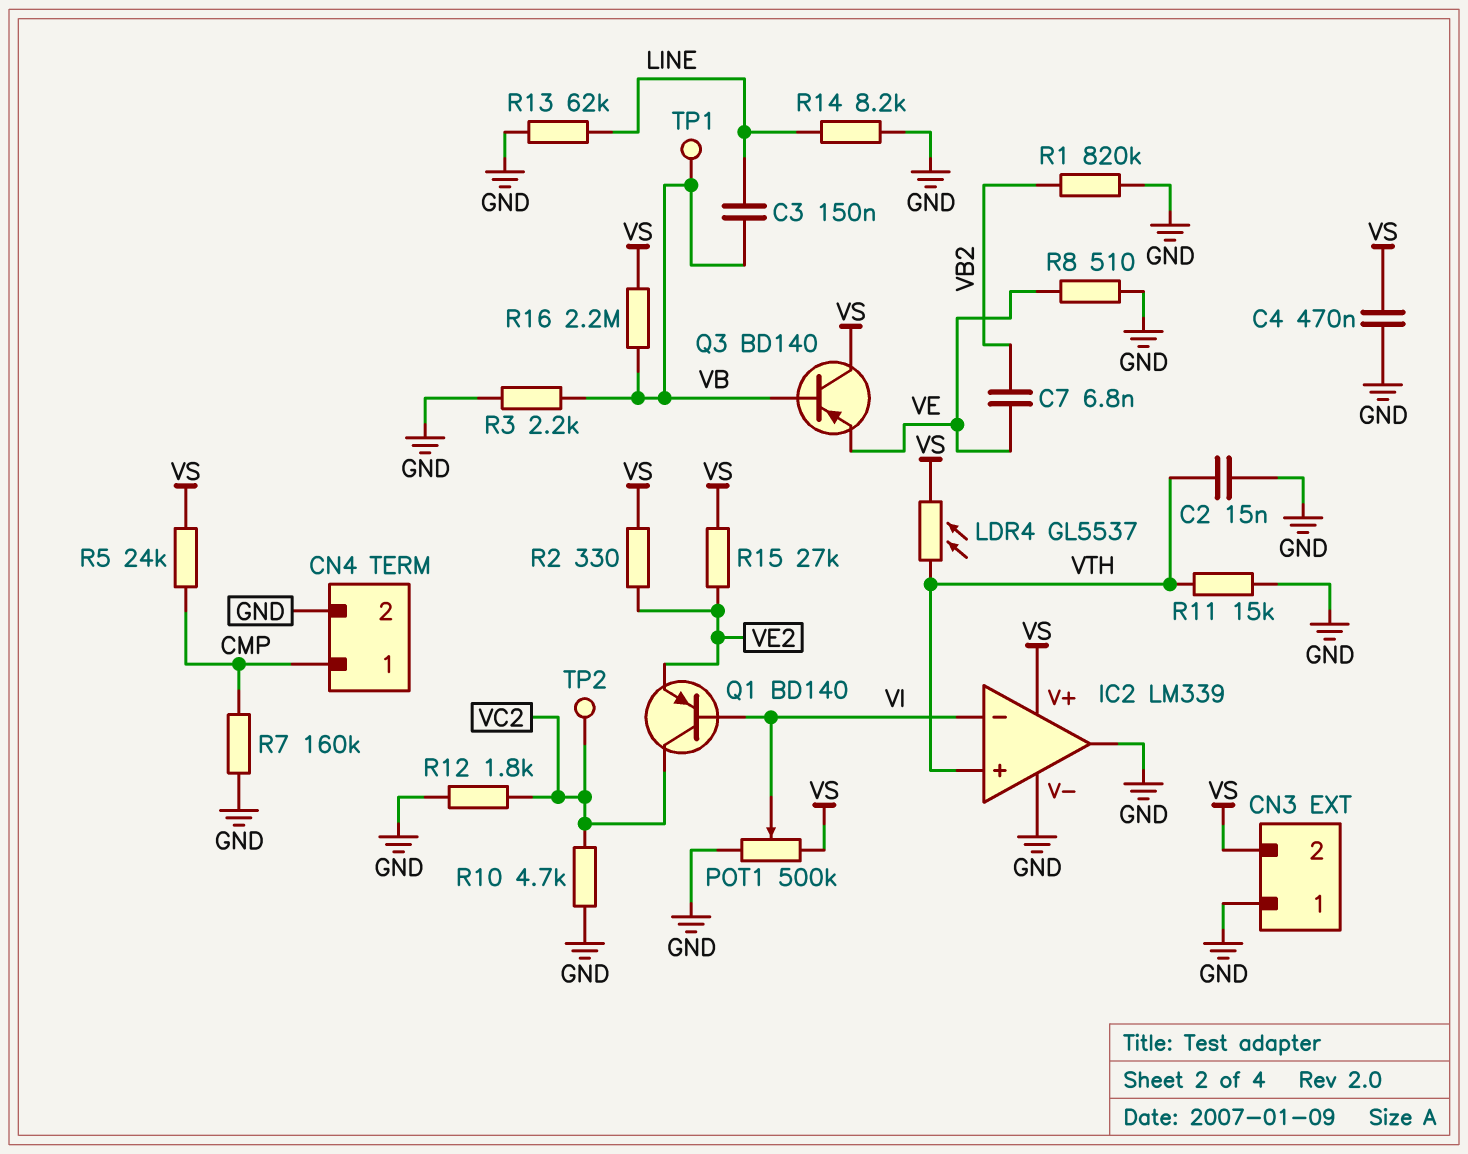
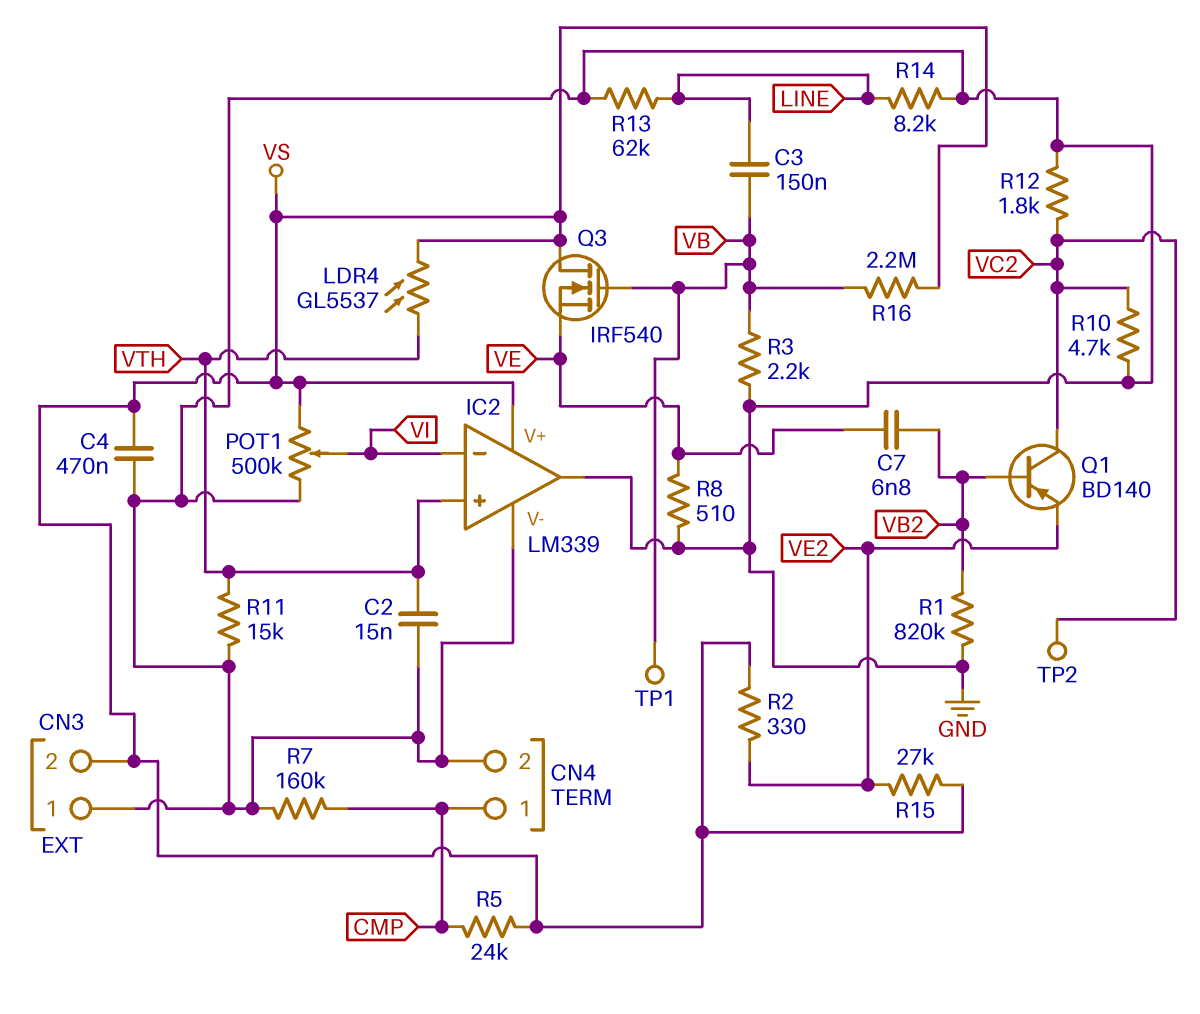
Q1: PNP BD140 (B VI, C VC2, E VE2) -> PNP BD140 (B VB2, C VC2, E VE2)
Q3: PNP BD140 (B VB, C VS, E VE) -> NMOS IRF540 (G VB, D VS, S VE)

